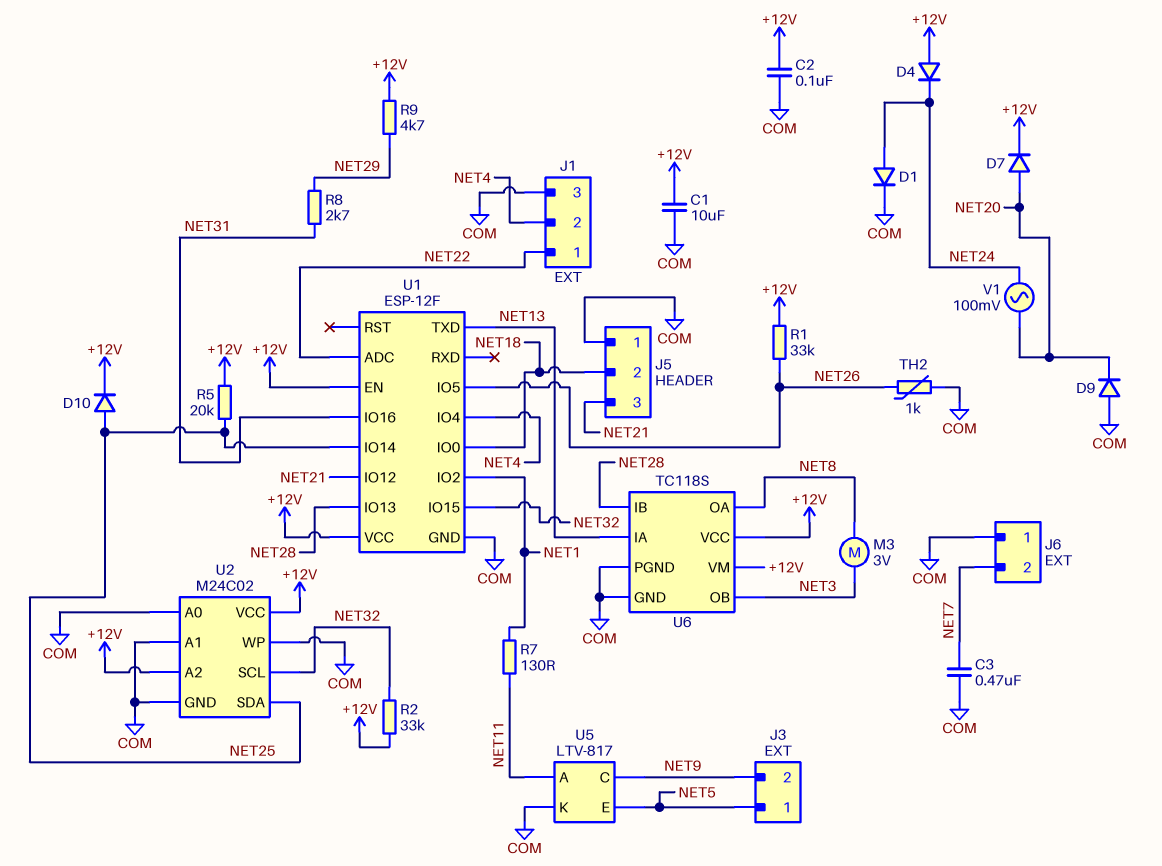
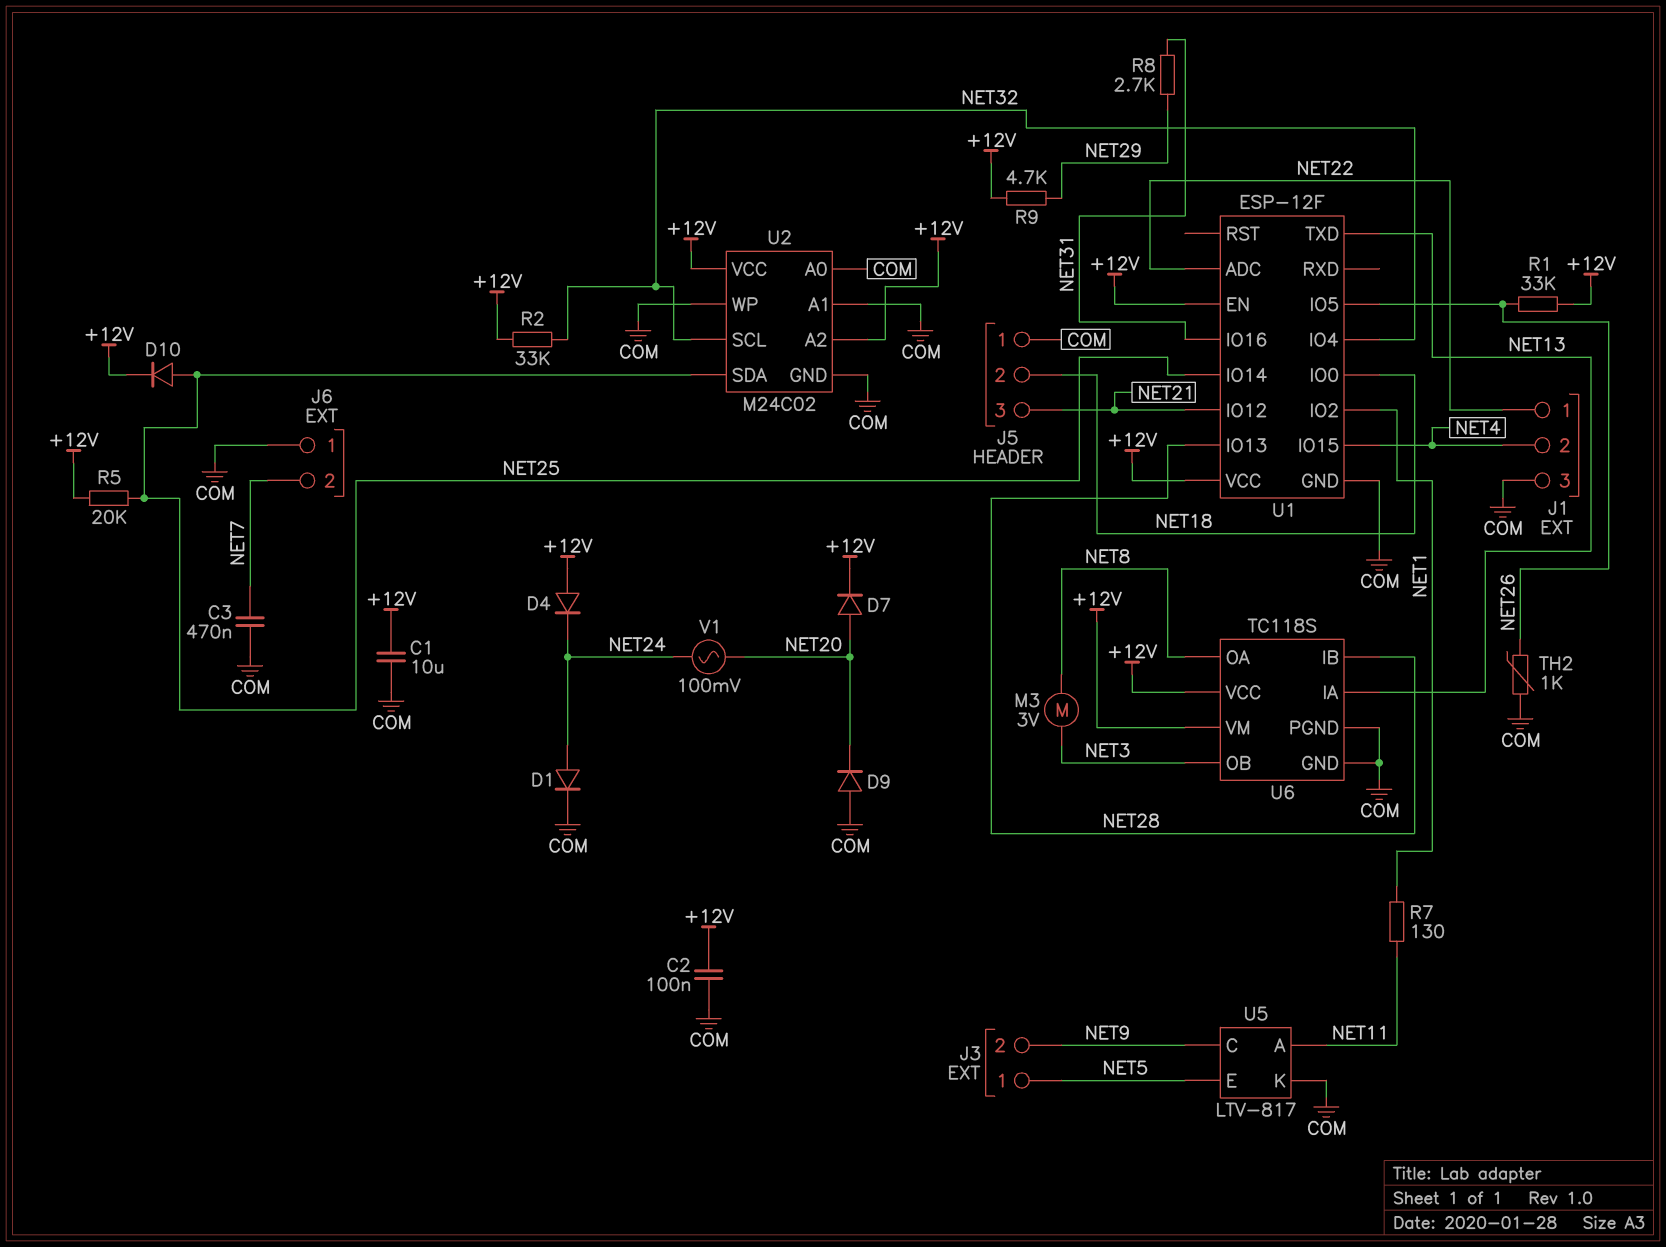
U1 pin IO4: NET4 -> NET32
U1 pin IO15: NET32 -> NET4

